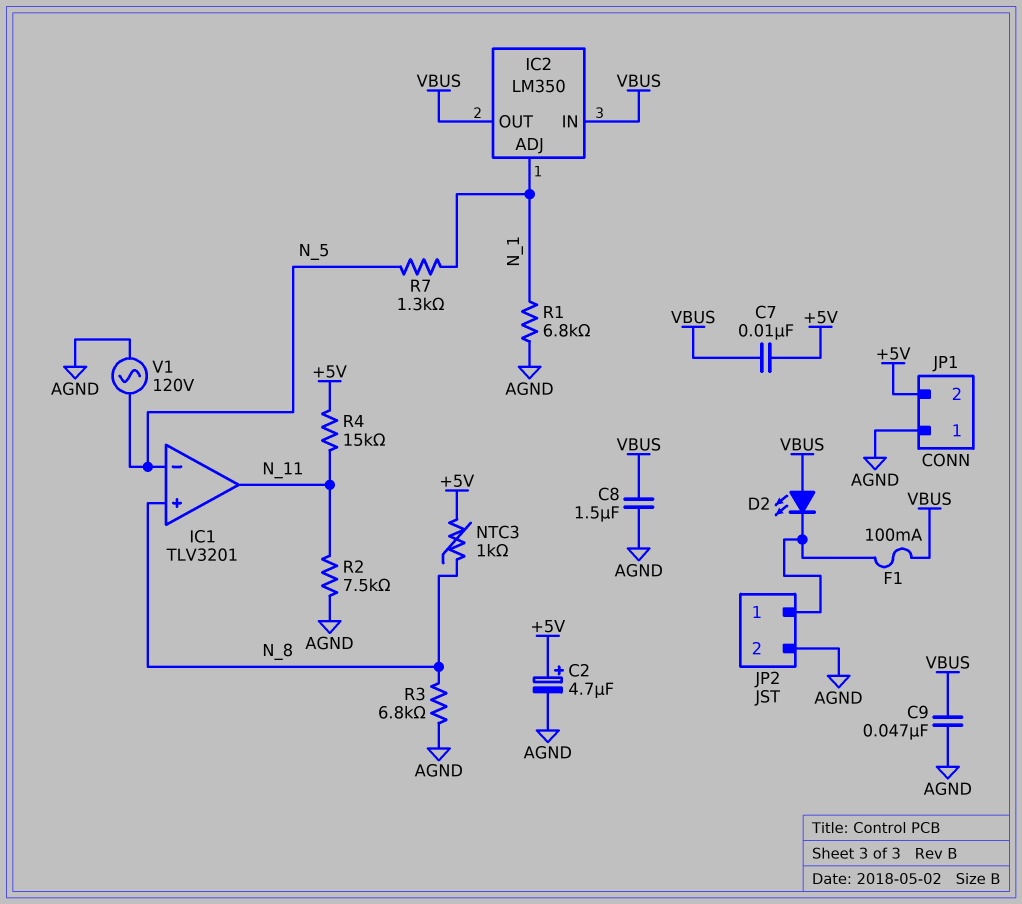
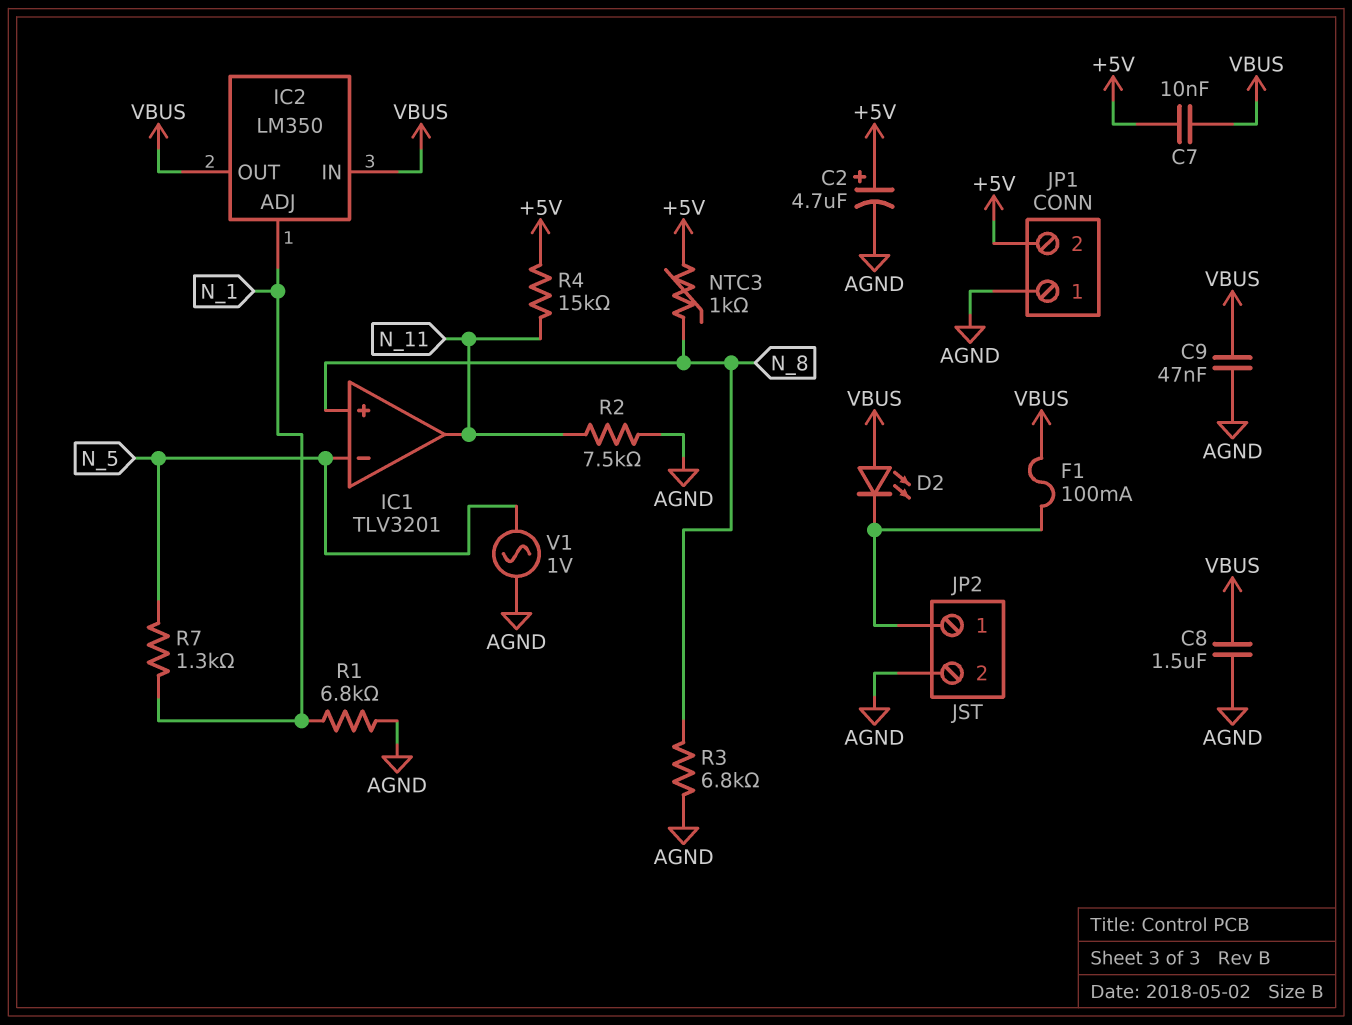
V1: AC 120V (AGND, N_5) -> AC 1V (AGND, N_5)

